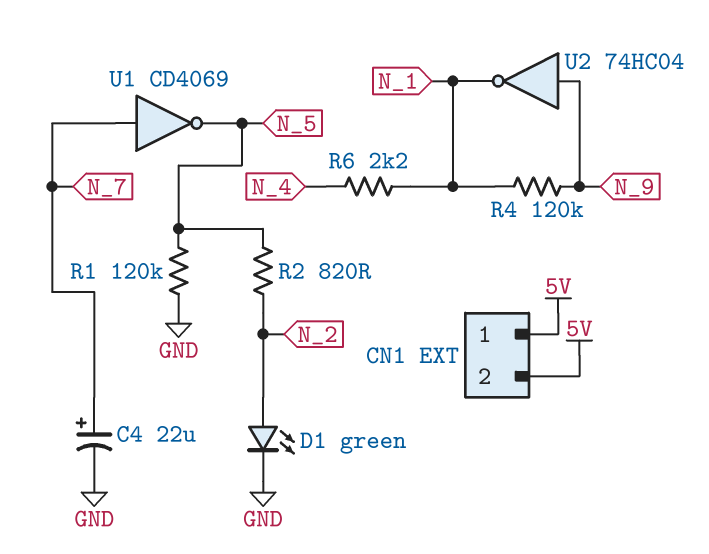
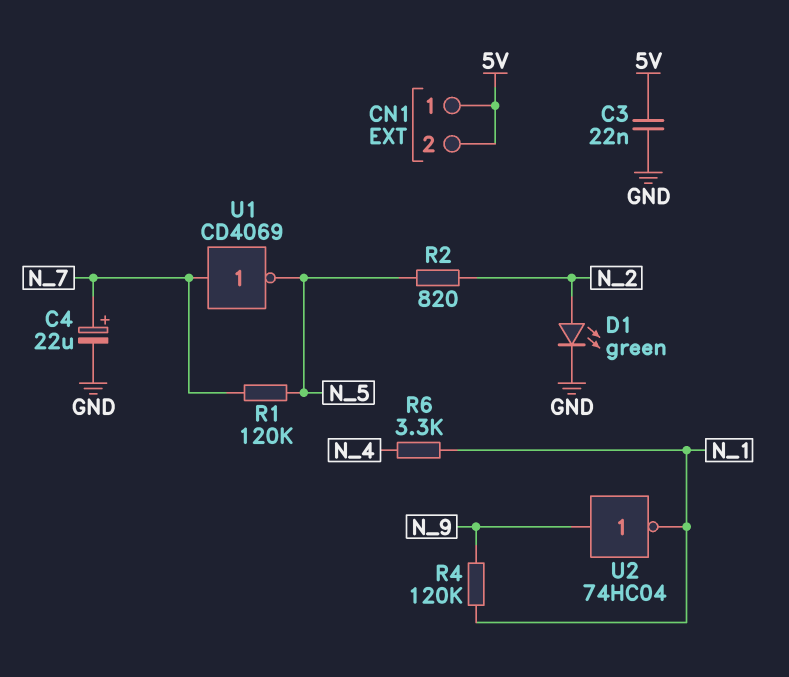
C3: none -> 22nF (5V, GND)
R1: 120k (GND, N_5) -> 120k (N_5, N_7)
R6: 2.2k (N_1, N_4) -> 3.3k (N_1, N_4)

